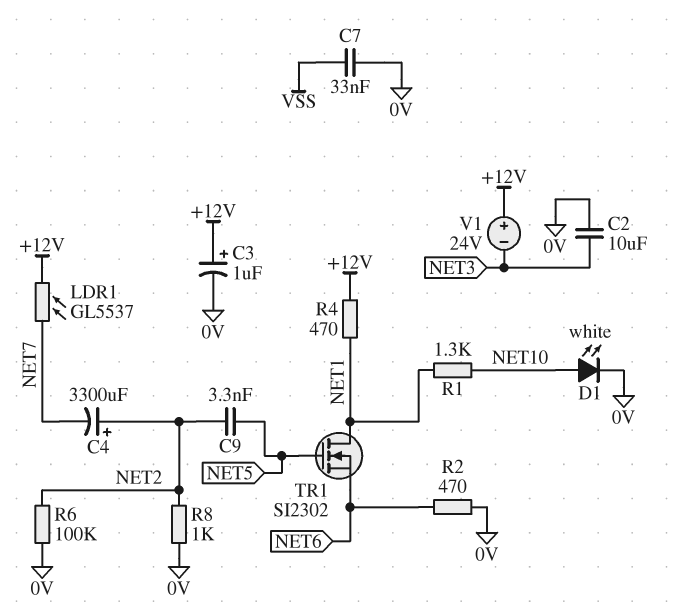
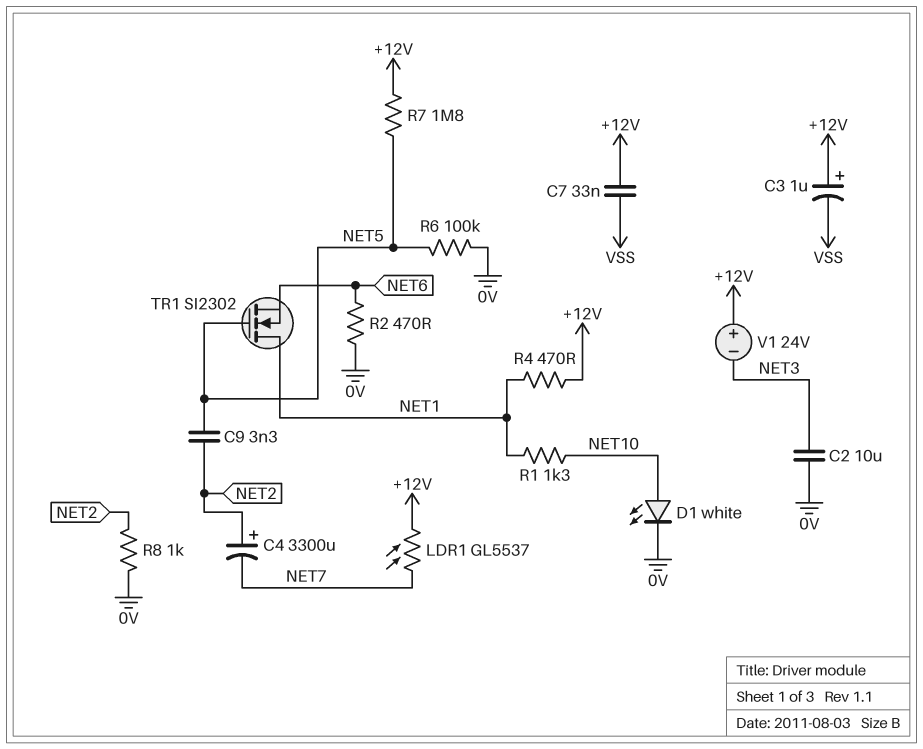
C3: 1uF (plus +12V, minus 0V) -> 1uF (plus +12V, minus VSS)
C7: 33nF (0V, VSS) -> 33nF (+12V, VSS)
R6: 100k (0V, NET2) -> 100k (0V, NET5)
R7: none -> 1.8M (+12V, NET5)

